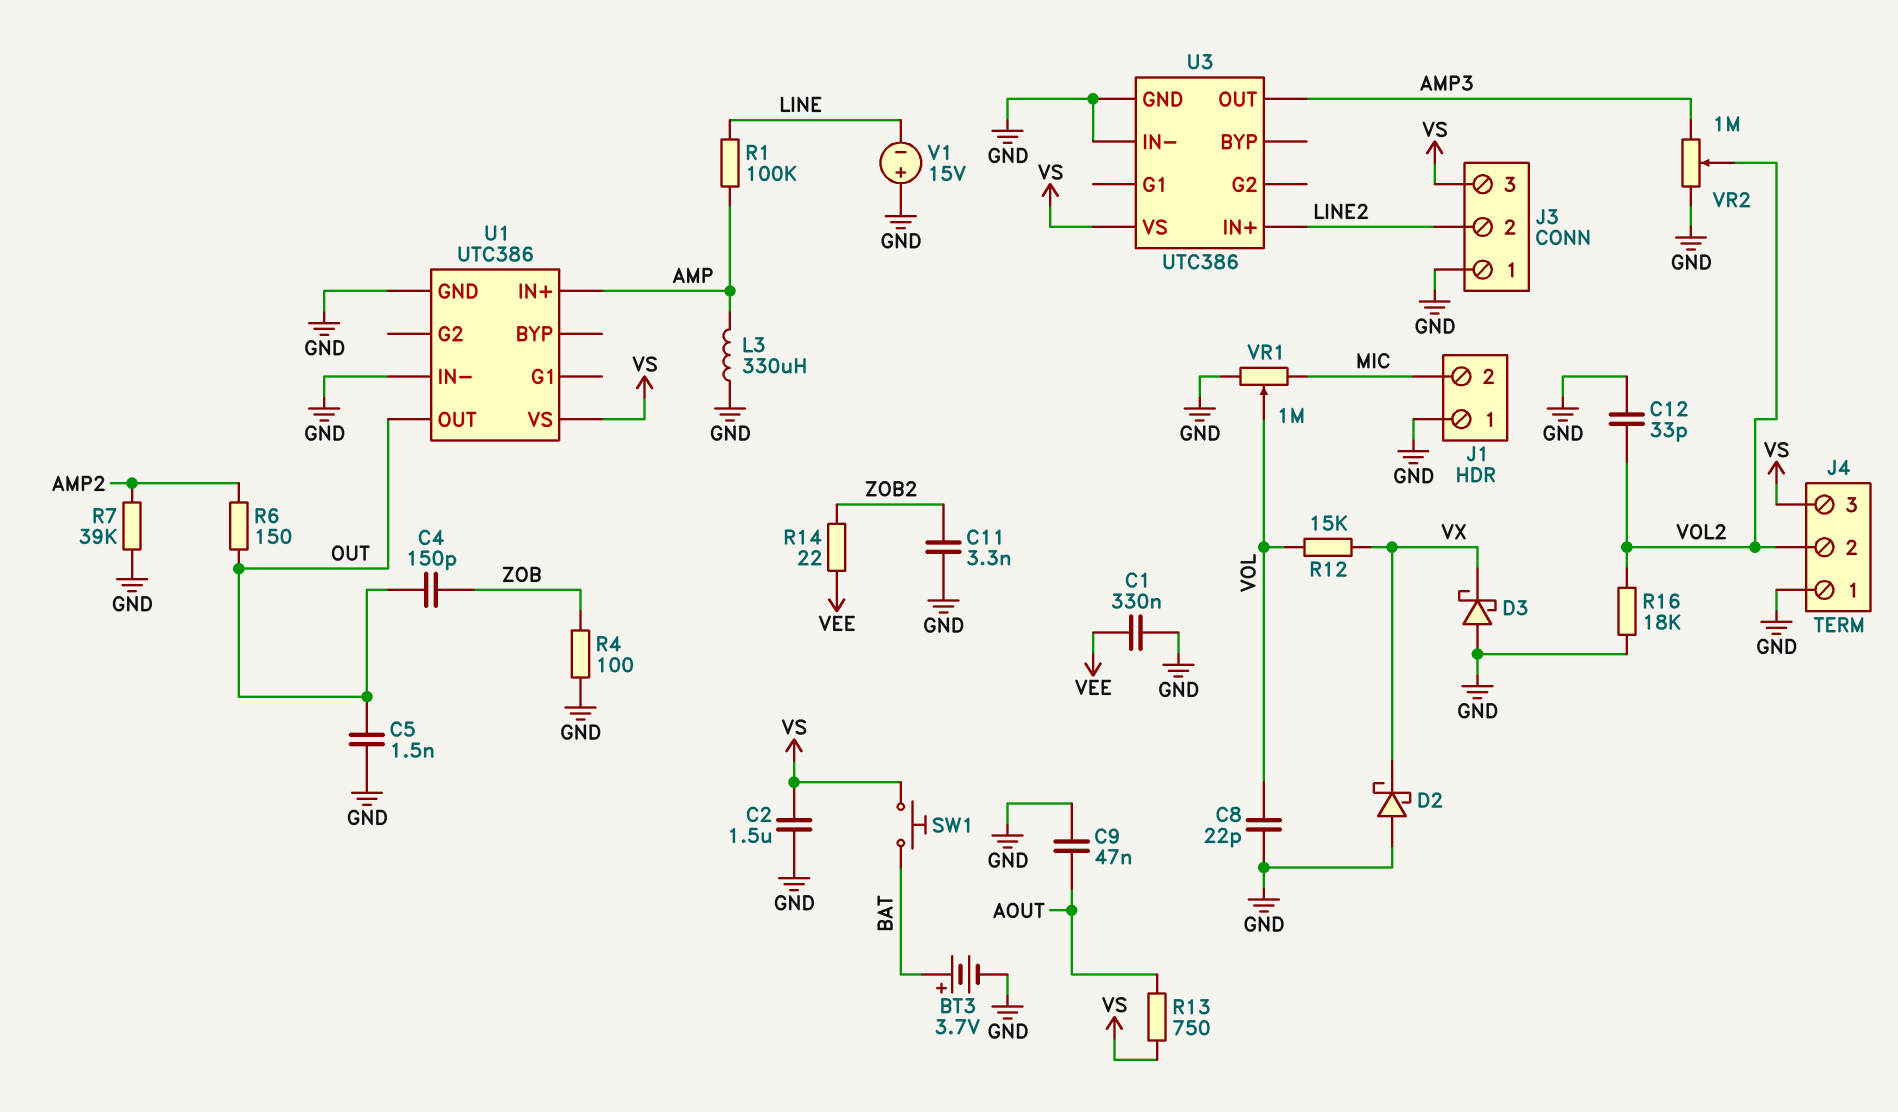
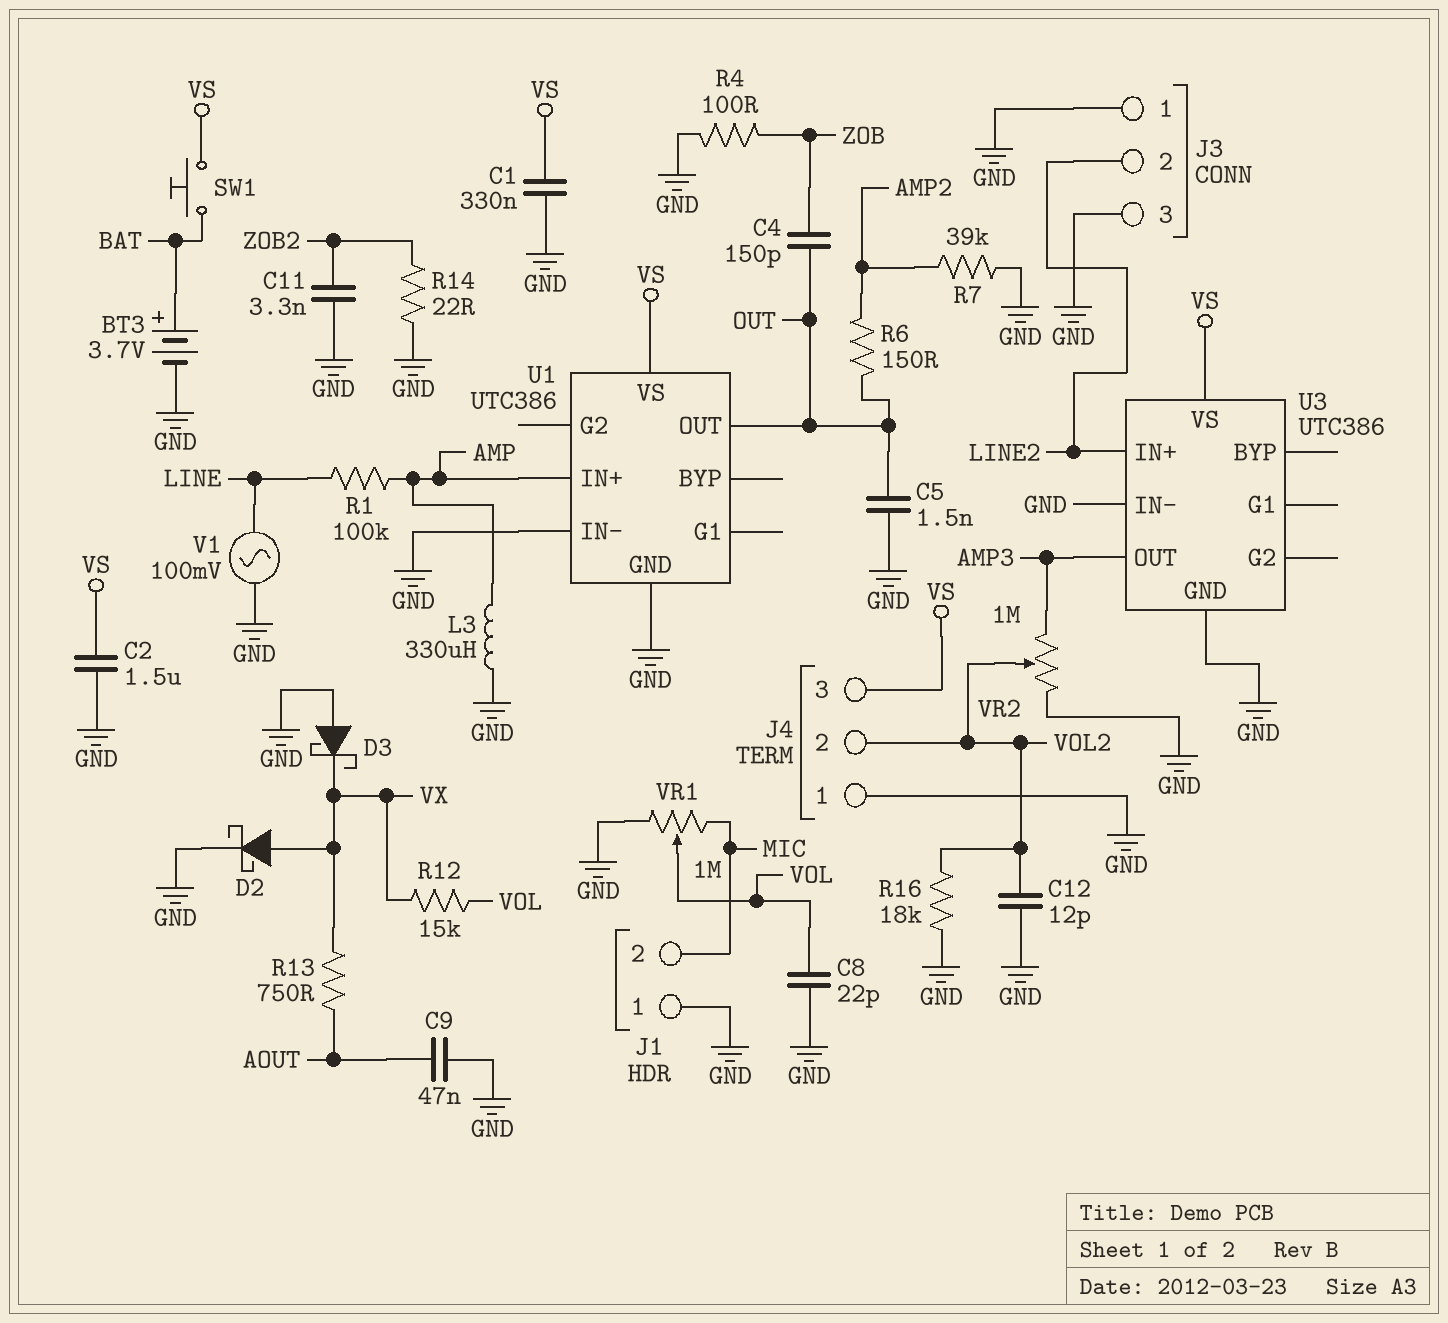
C1: 330nF (GND, VEE) -> 330nF (GND, VS)
C12: 33pF (GND, VOL2) -> 12pF (GND, VOL2)
D2: schottky (A GND, K VX) -> schottky (A VX, K GND)
J3 pin 3: VS -> GND
R13: 750 (AOUT, VS) -> 750 (AOUT, VX)
R14: 22 (VEE, ZOB2) -> 22 (GND, ZOB2)
V1: 15V (plus GND, minus LINE) -> AC 100mV (GND, LINE)

